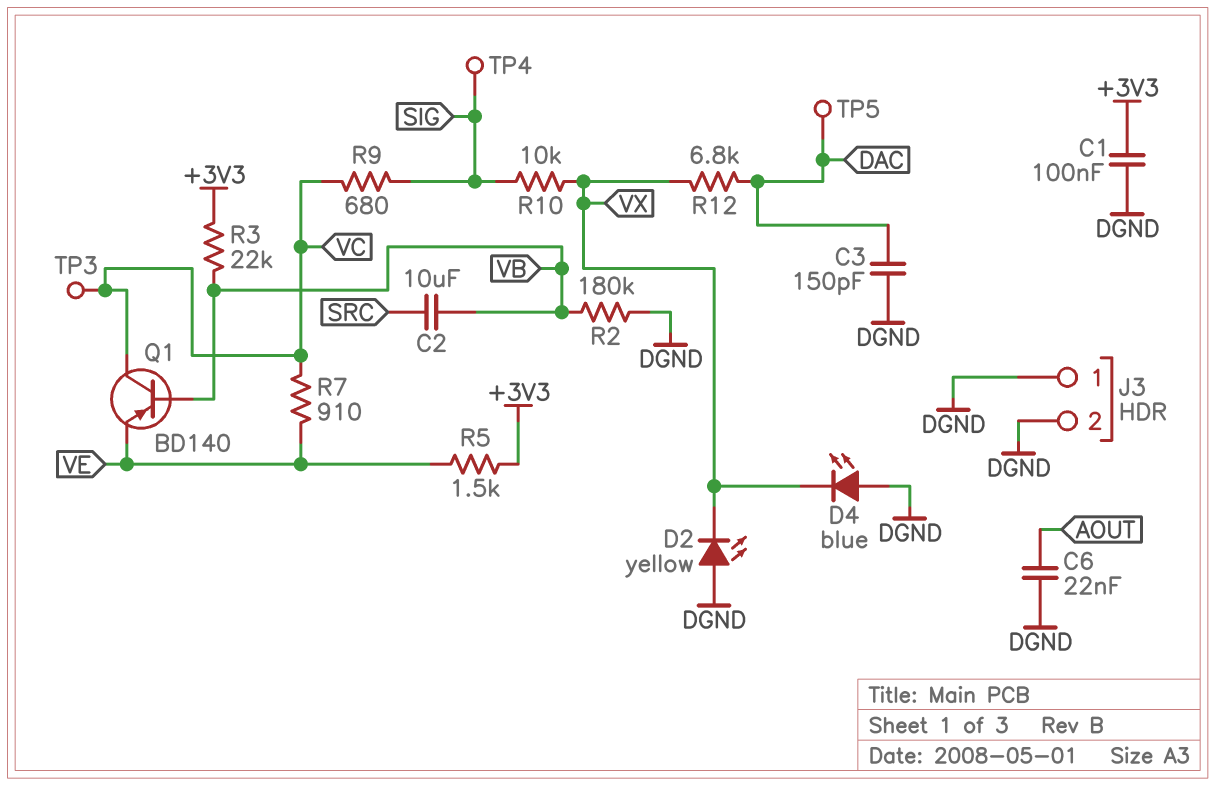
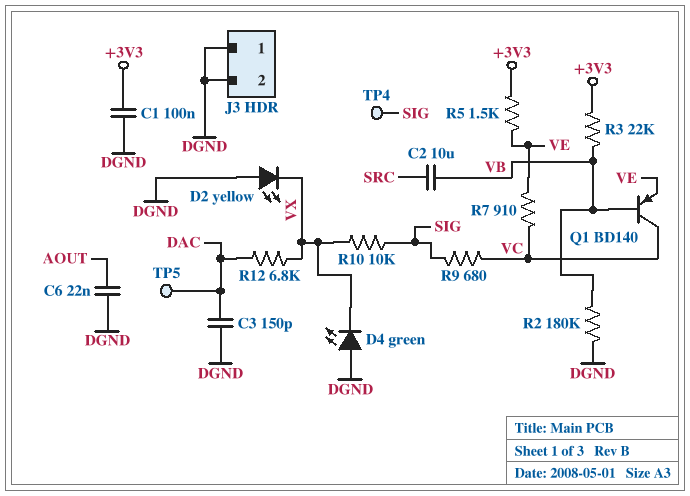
D4: LED blue (A DGND, K VX) -> LED green (A DGND, K VX)
TP3: test point (VC) -> none

